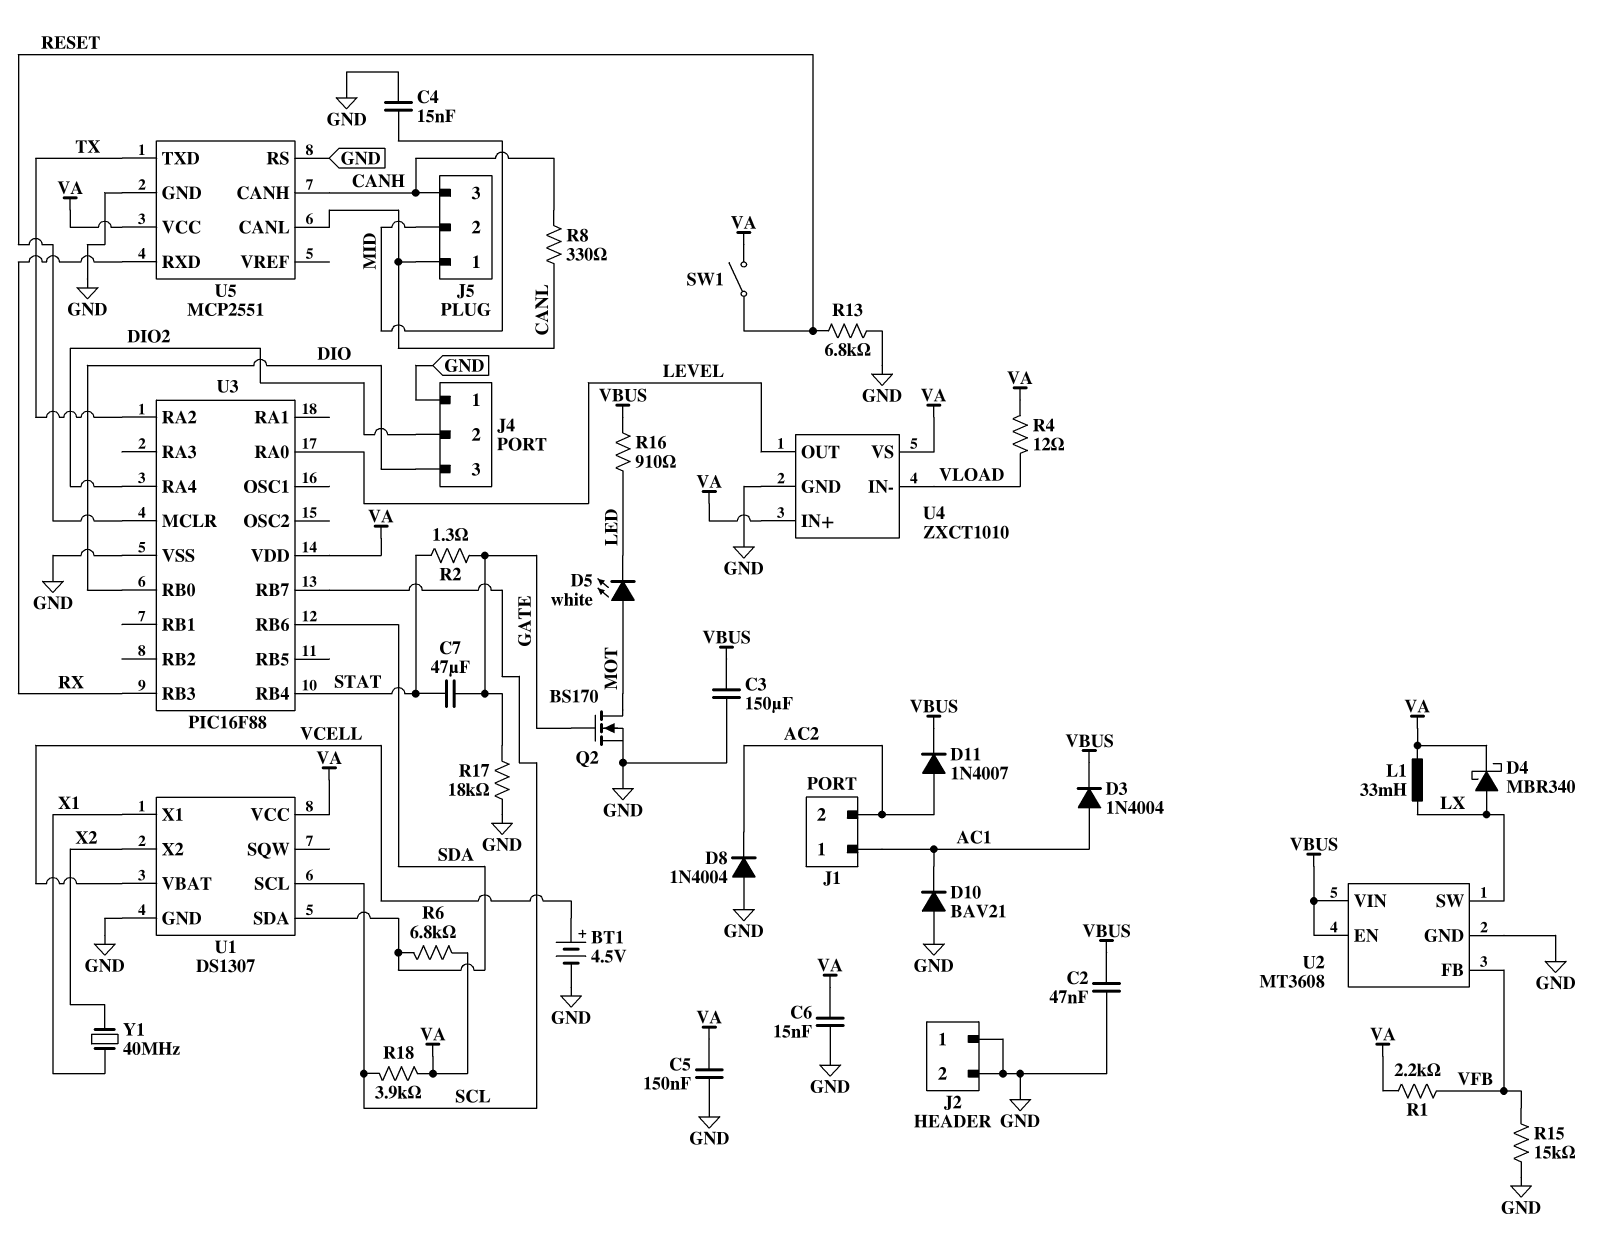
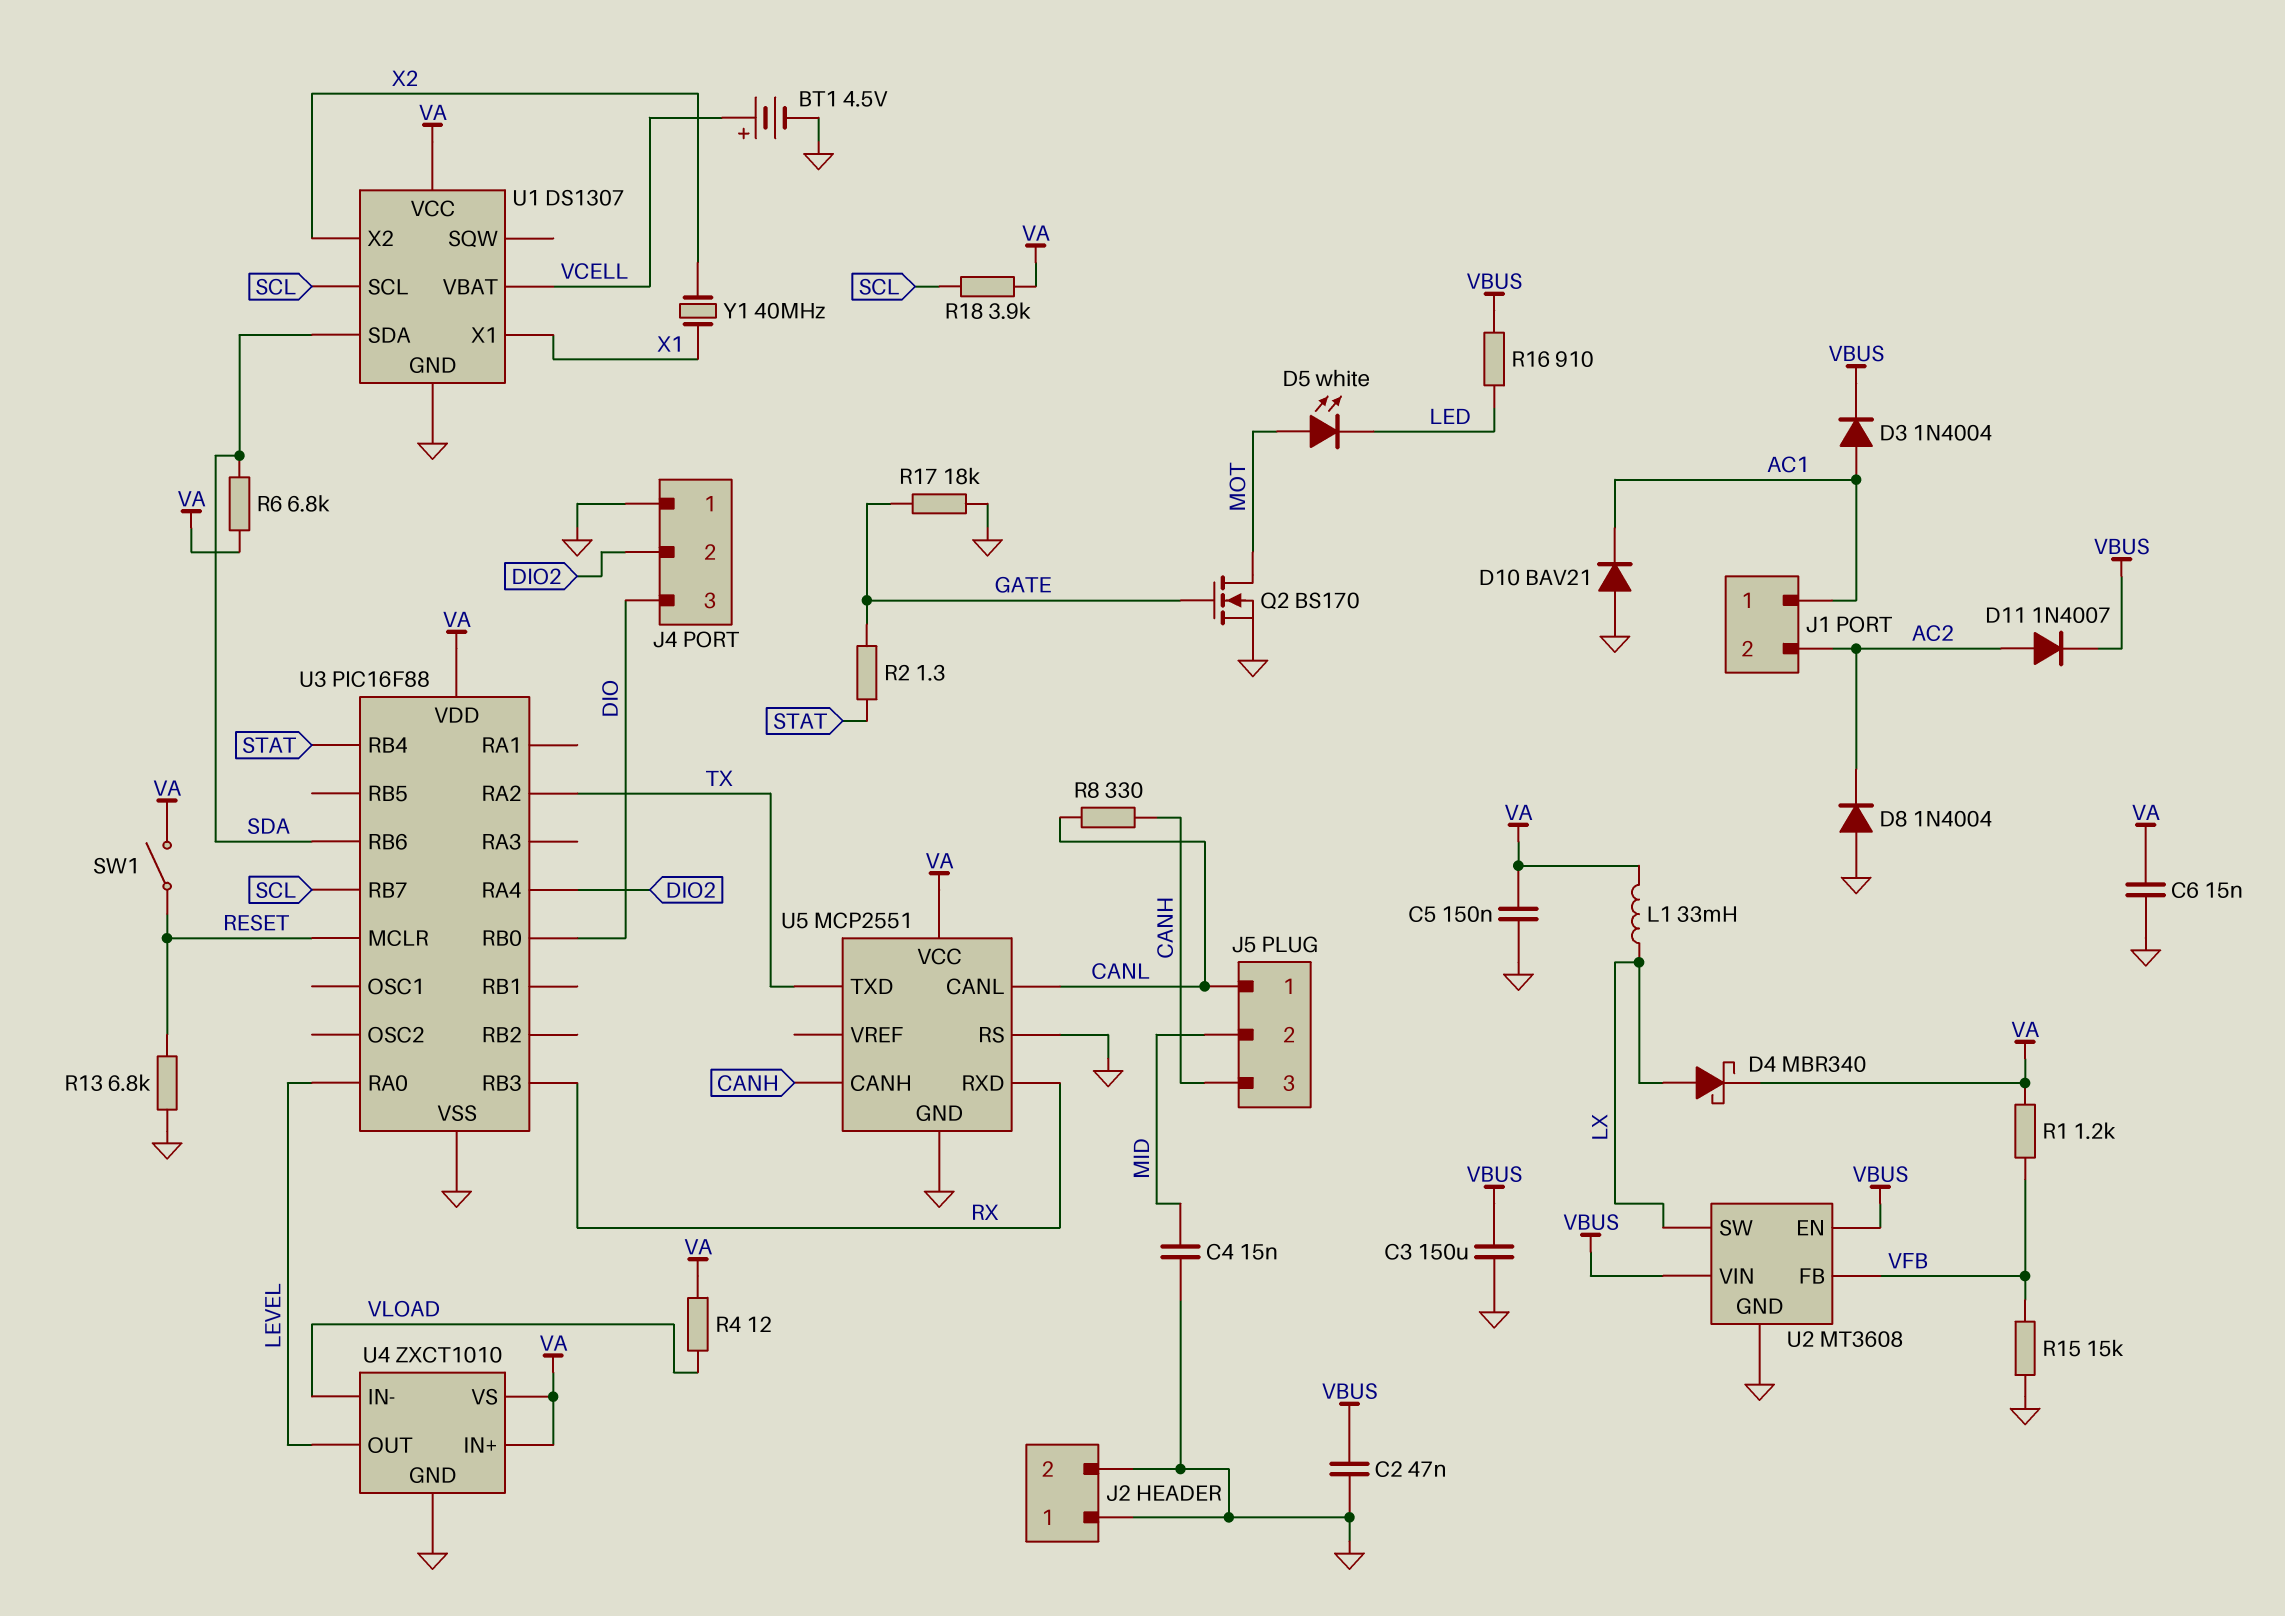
C7: 47uF (GATE, STAT) -> none
R1: 2.2k (VA, VFB) -> 1.2k (VA, VFB)

